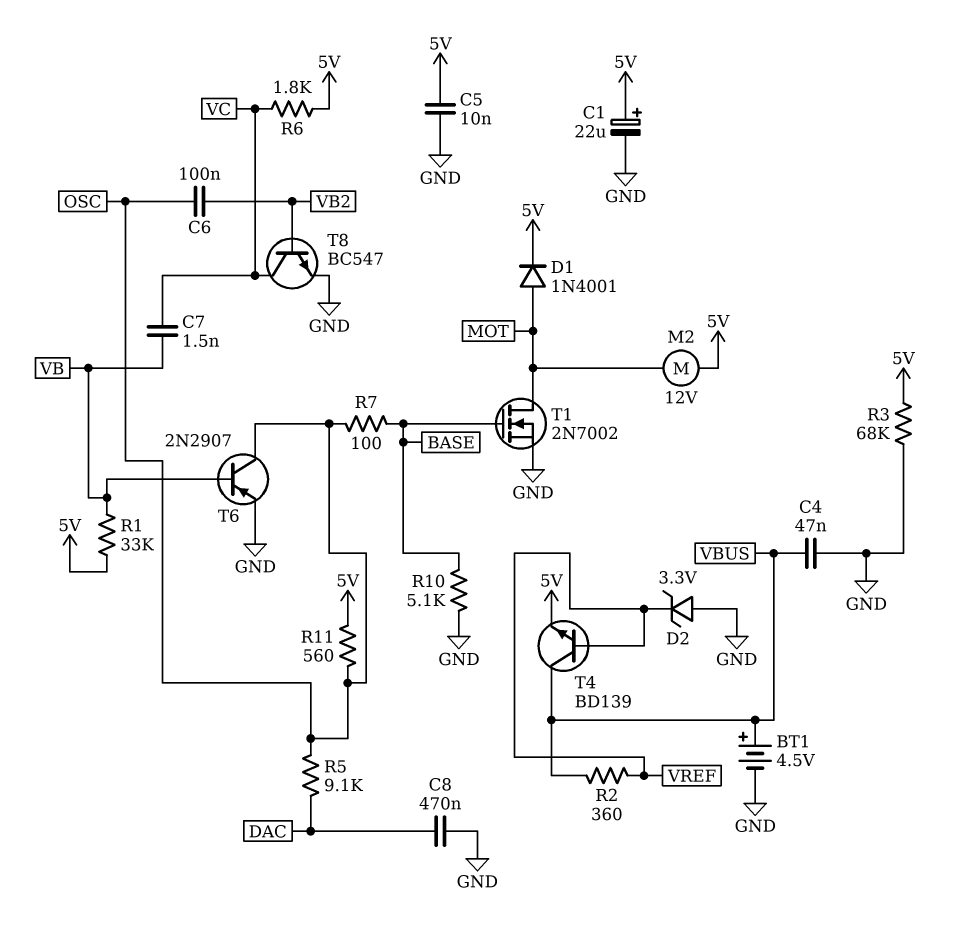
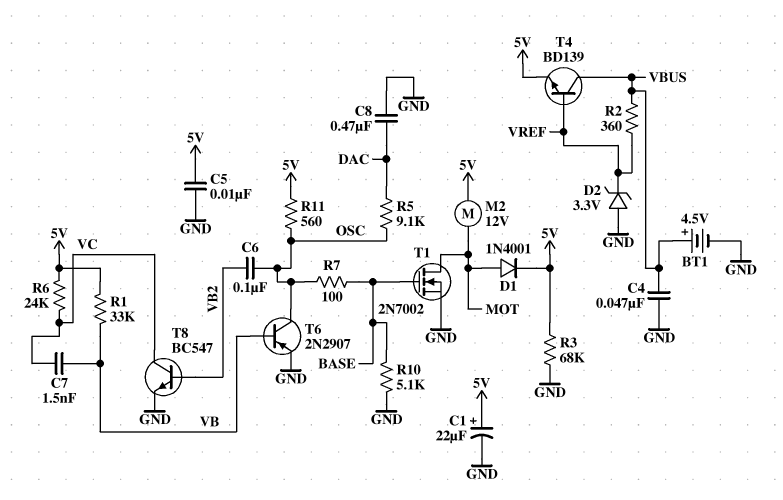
R6: 1.8k (5V, VC) -> 24k (5V, VC)

